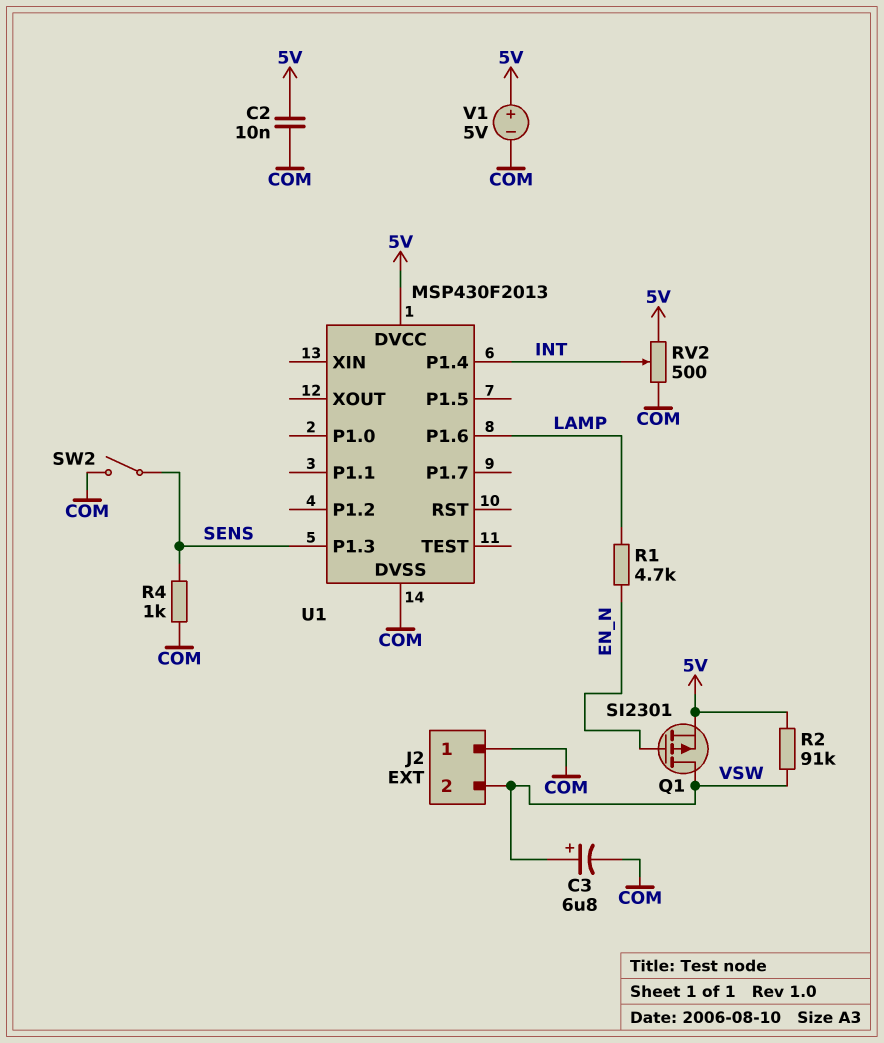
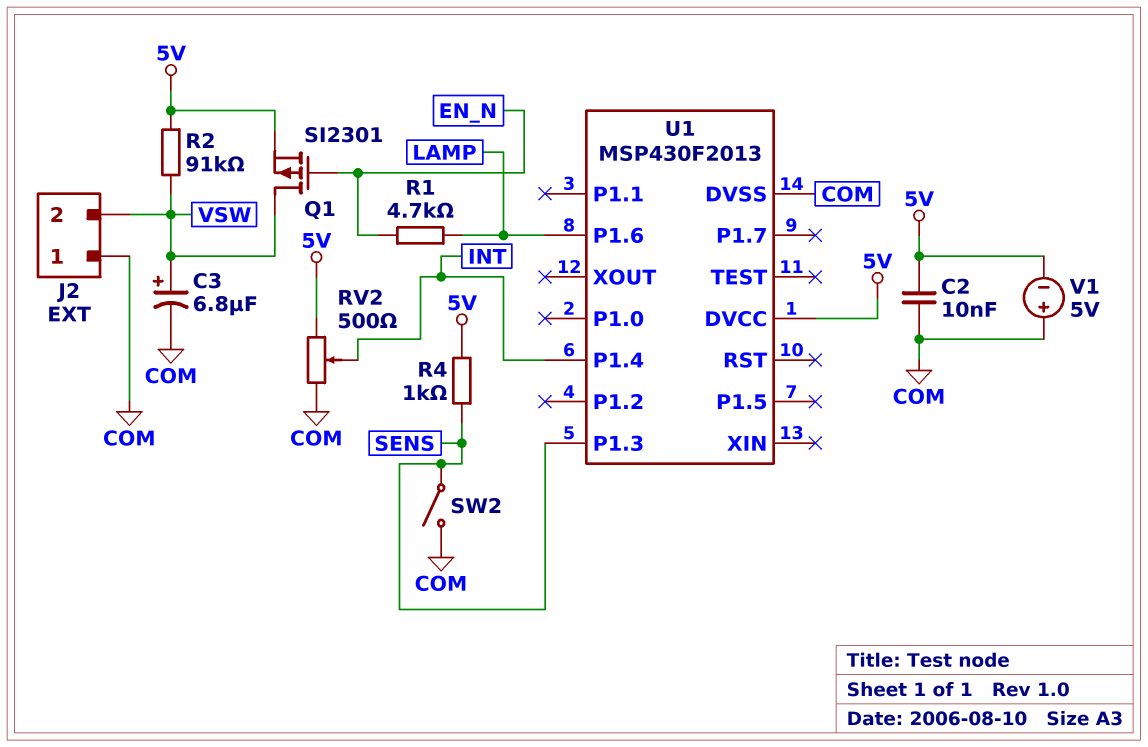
R4: 1k (COM, SENS) -> 1k (5V, SENS)
V1: 5V (plus 5V, minus COM) -> 5V (plus COM, minus 5V)

